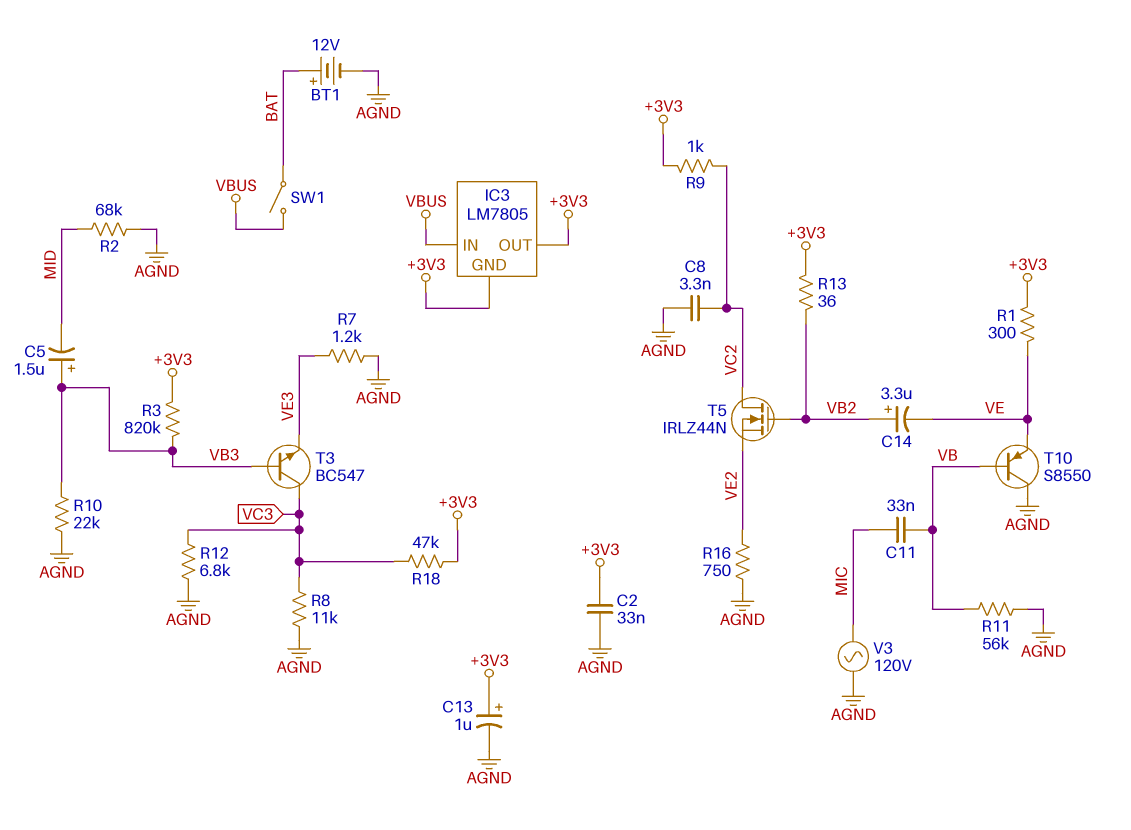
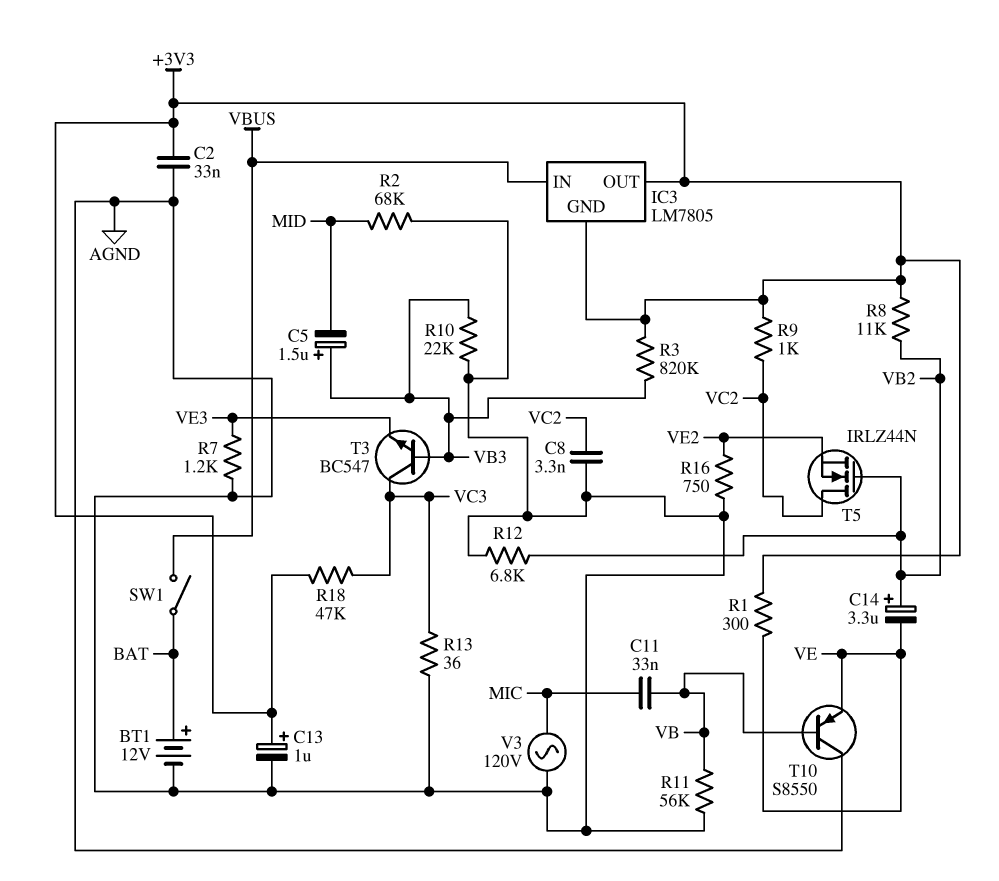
R8: 11k (AGND, VC3) -> 11k (+3V3, VB2)
R12: 6.8k (AGND, VC3) -> 6.8k (AGND, VB2)
R13: 36 (+3V3, VB2) -> 36 (AGND, VC3)

